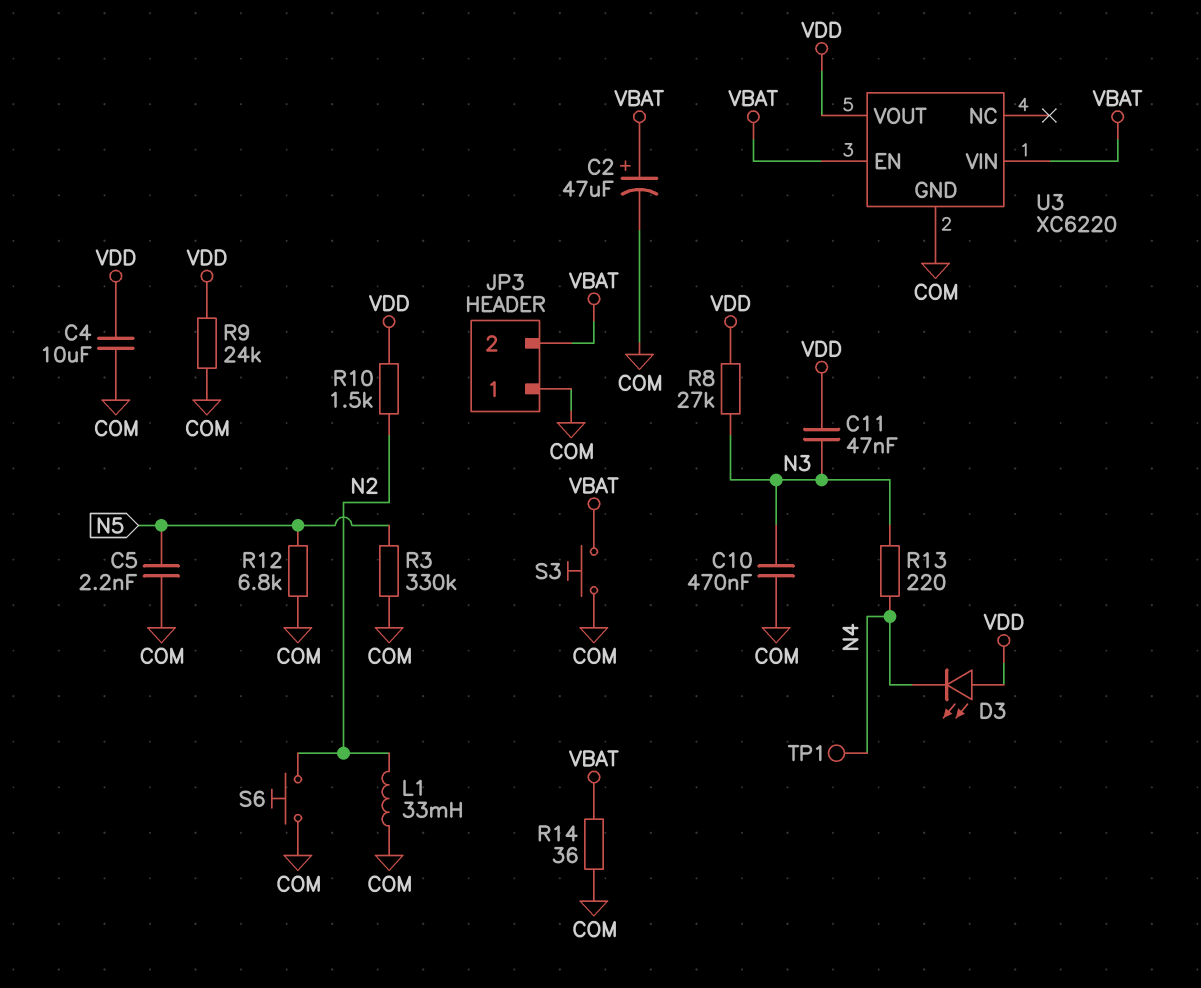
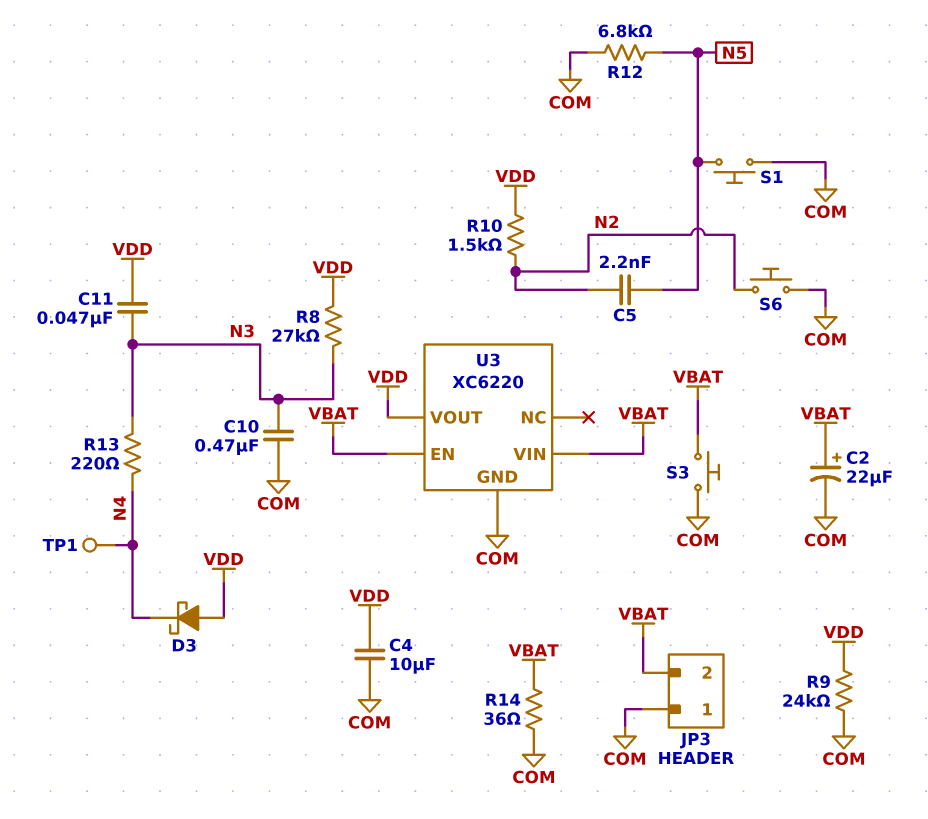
C2: 47uF (plus VBAT, minus COM) -> 22uF (plus VBAT, minus COM)
C5: 2.2nF (COM, N5) -> 2.2nF (N2, N5)
D3: LED (A VDD, K N4) -> schottky (A VDD, K N4)
L1: 33mH (COM, N2) -> none
R3: 330k (COM, N5) -> none
S1: none -> button (COM, N5)

